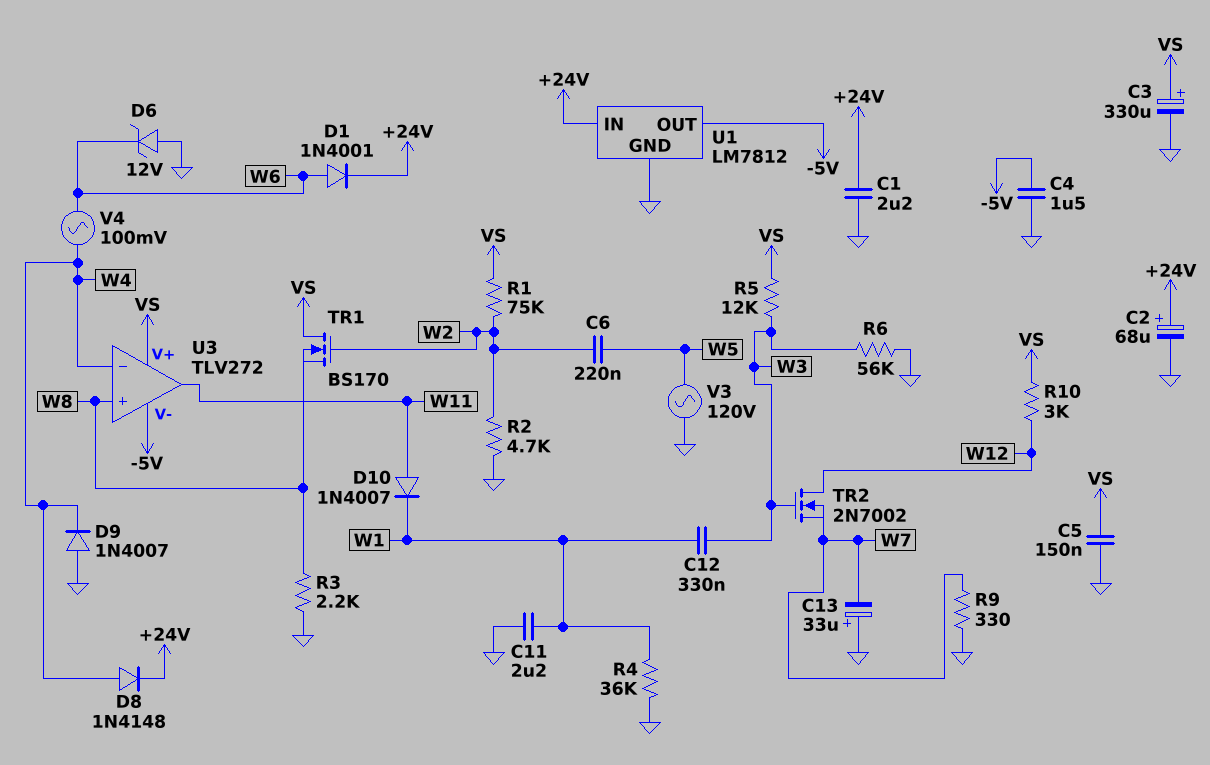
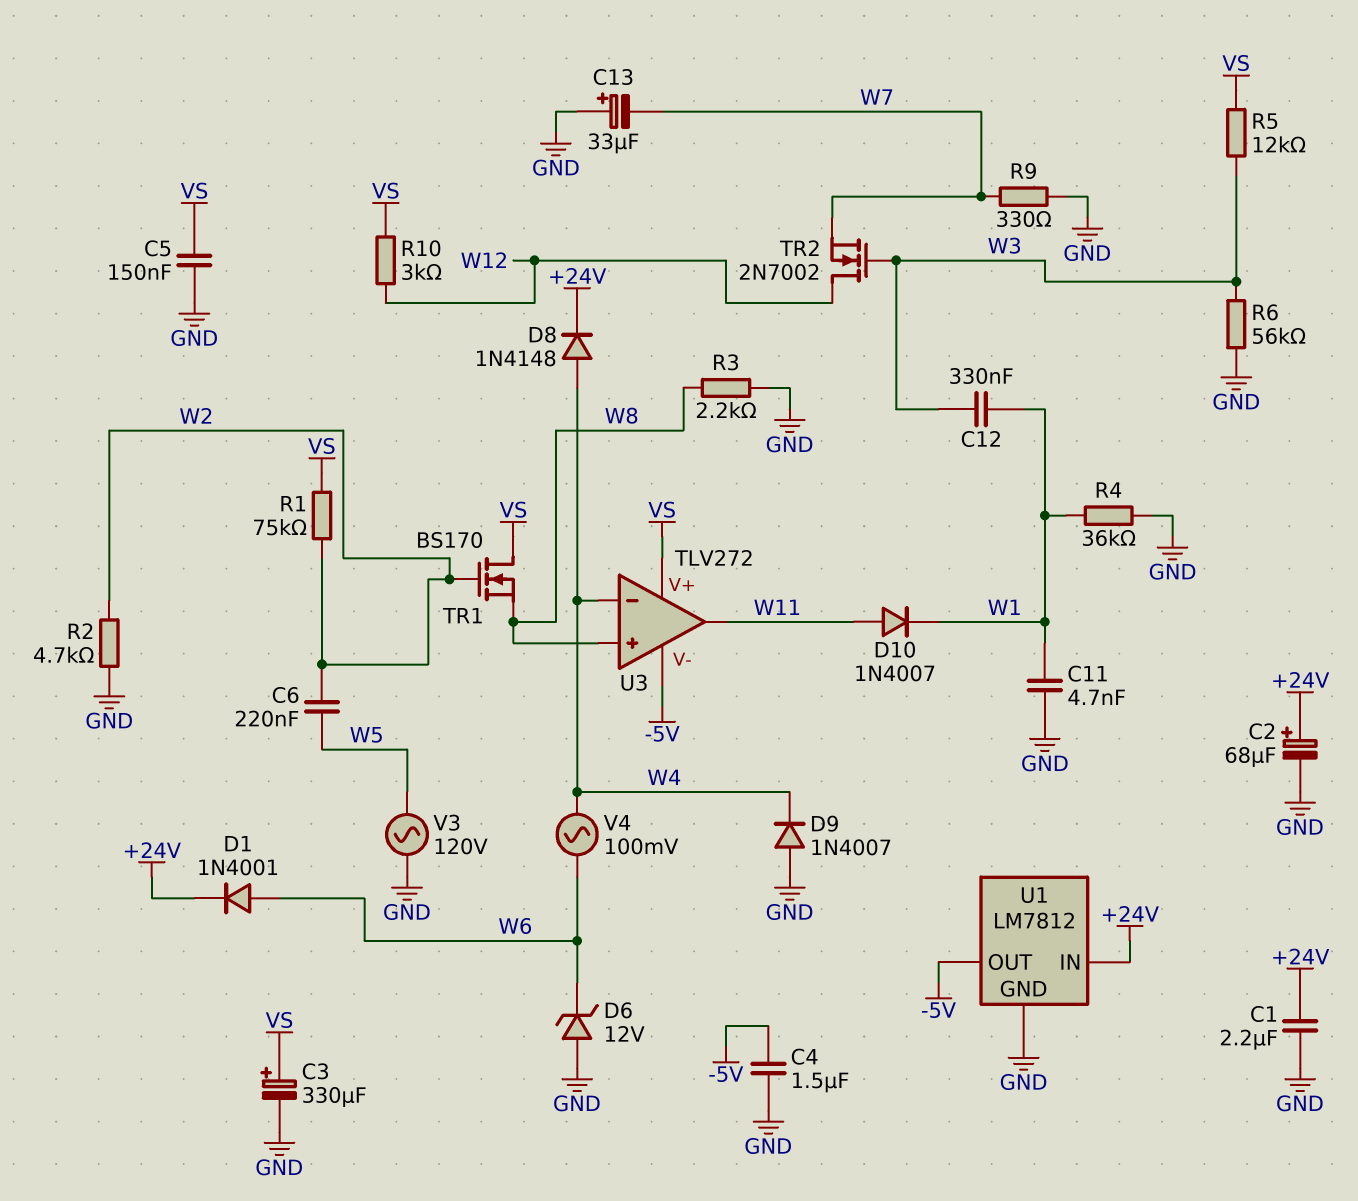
C11: 2.2uF (GND, W1) -> 4.7nF (GND, W1)

